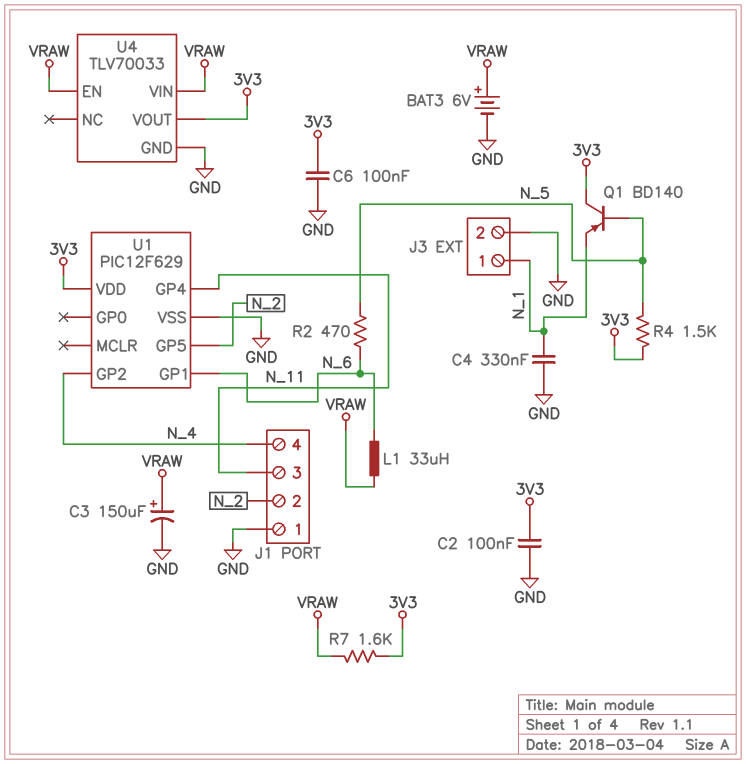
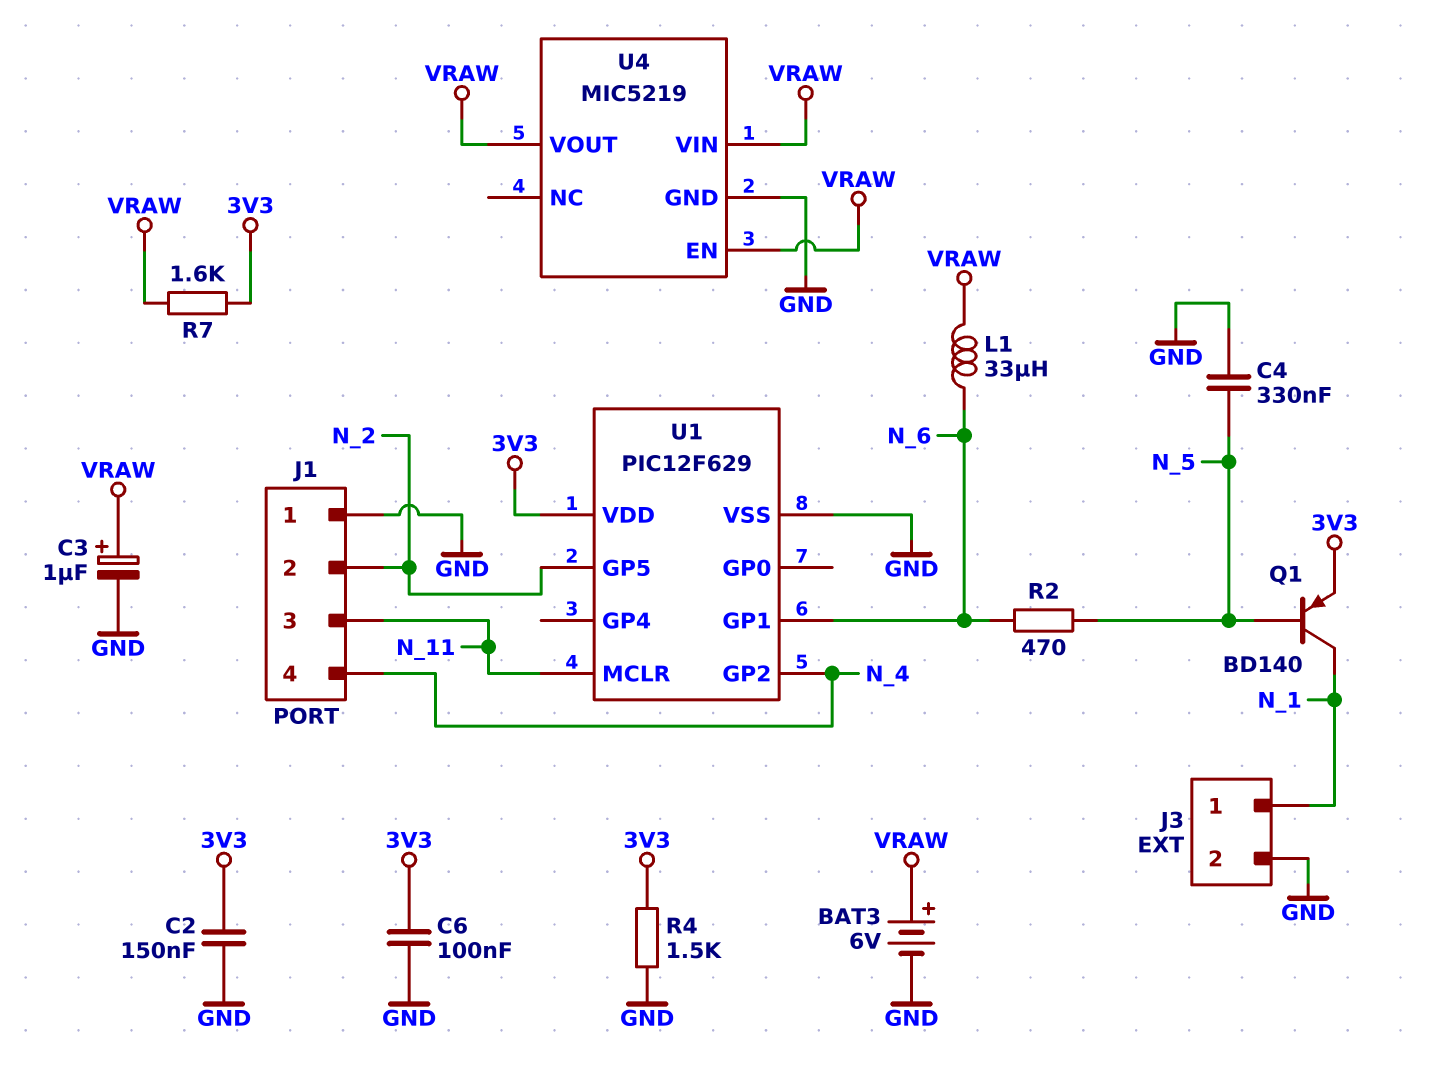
C2: 100nF (3V3, GND) -> 150nF (3V3, GND)
C3: 150uF (plus VRAW, minus GND) -> 1uF (plus VRAW, minus GND)
C4: 330nF (GND, N_1) -> 330nF (GND, N_5)
Q1: PNP BD140 (B N_5, C 3V3, E N_1) -> PNP BD140 (B N_5, C N_1, E 3V3)
R4: 1.5k (3V3, N_5) -> 1.5k (3V3, GND)
U1 pin GP4: N_11 -> none
U1 pin MCLR: none -> N_11
U4: TLV70033 -> MIC5219
U4 pin VOUT: 3V3 -> VRAW

